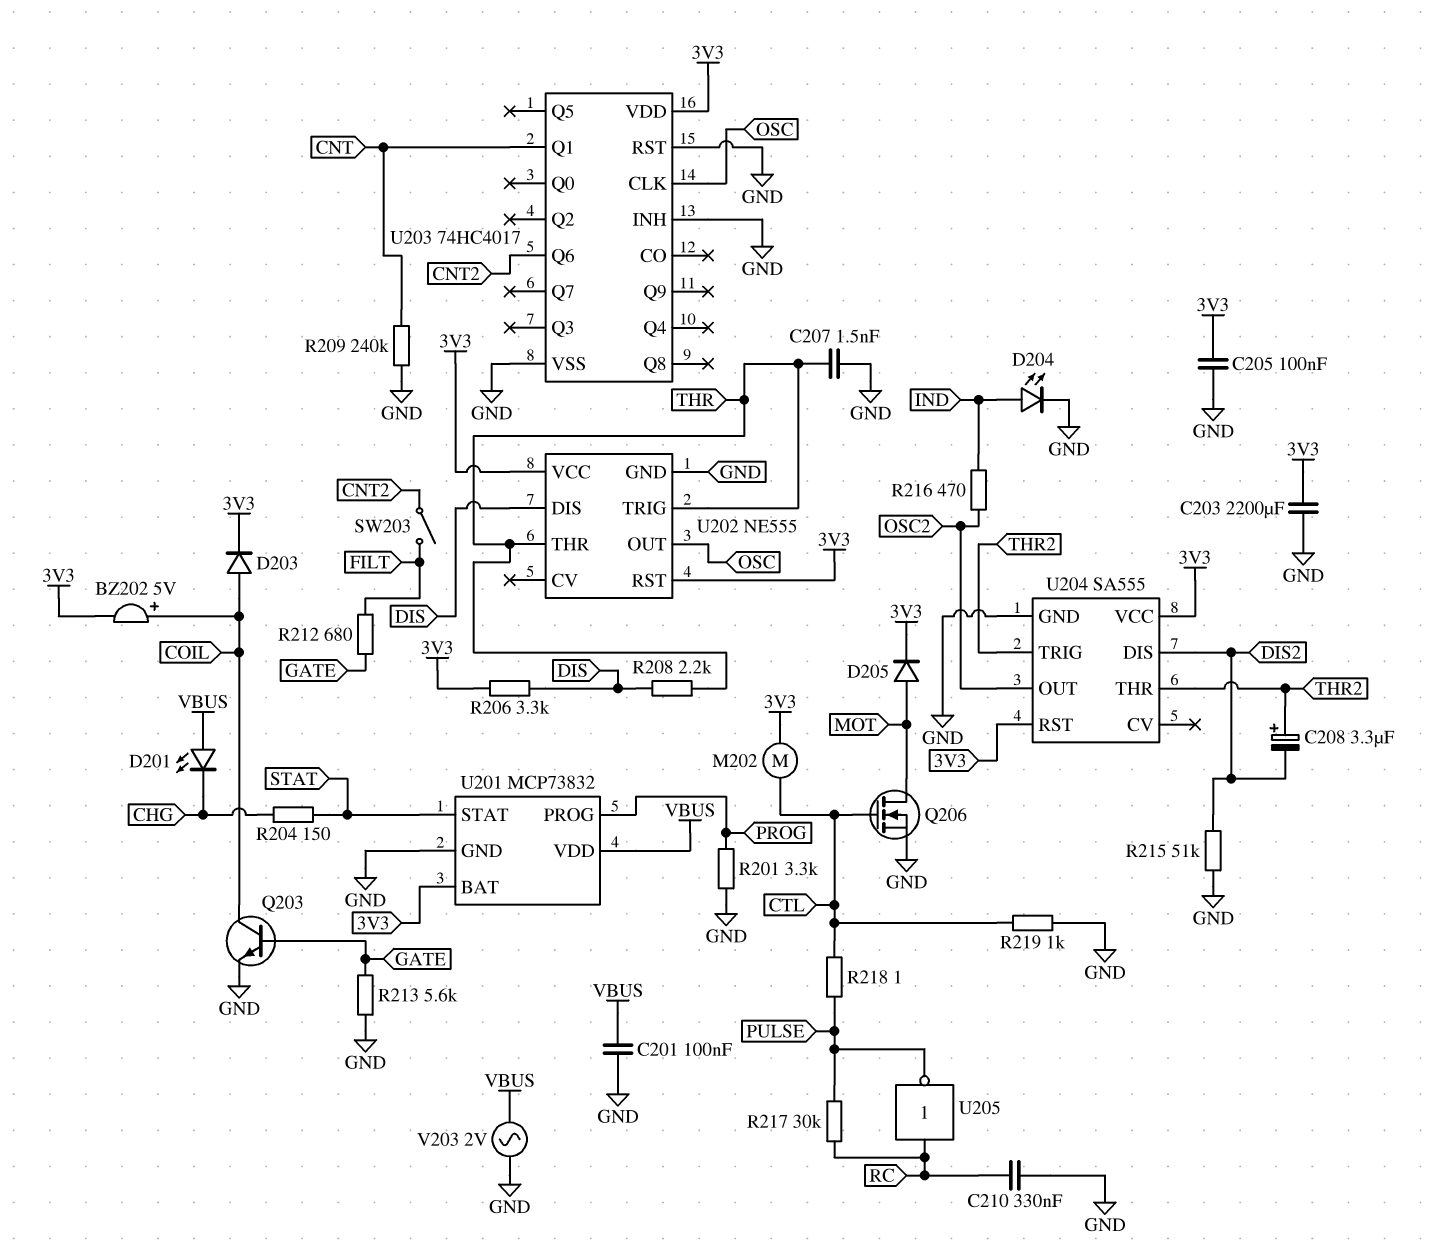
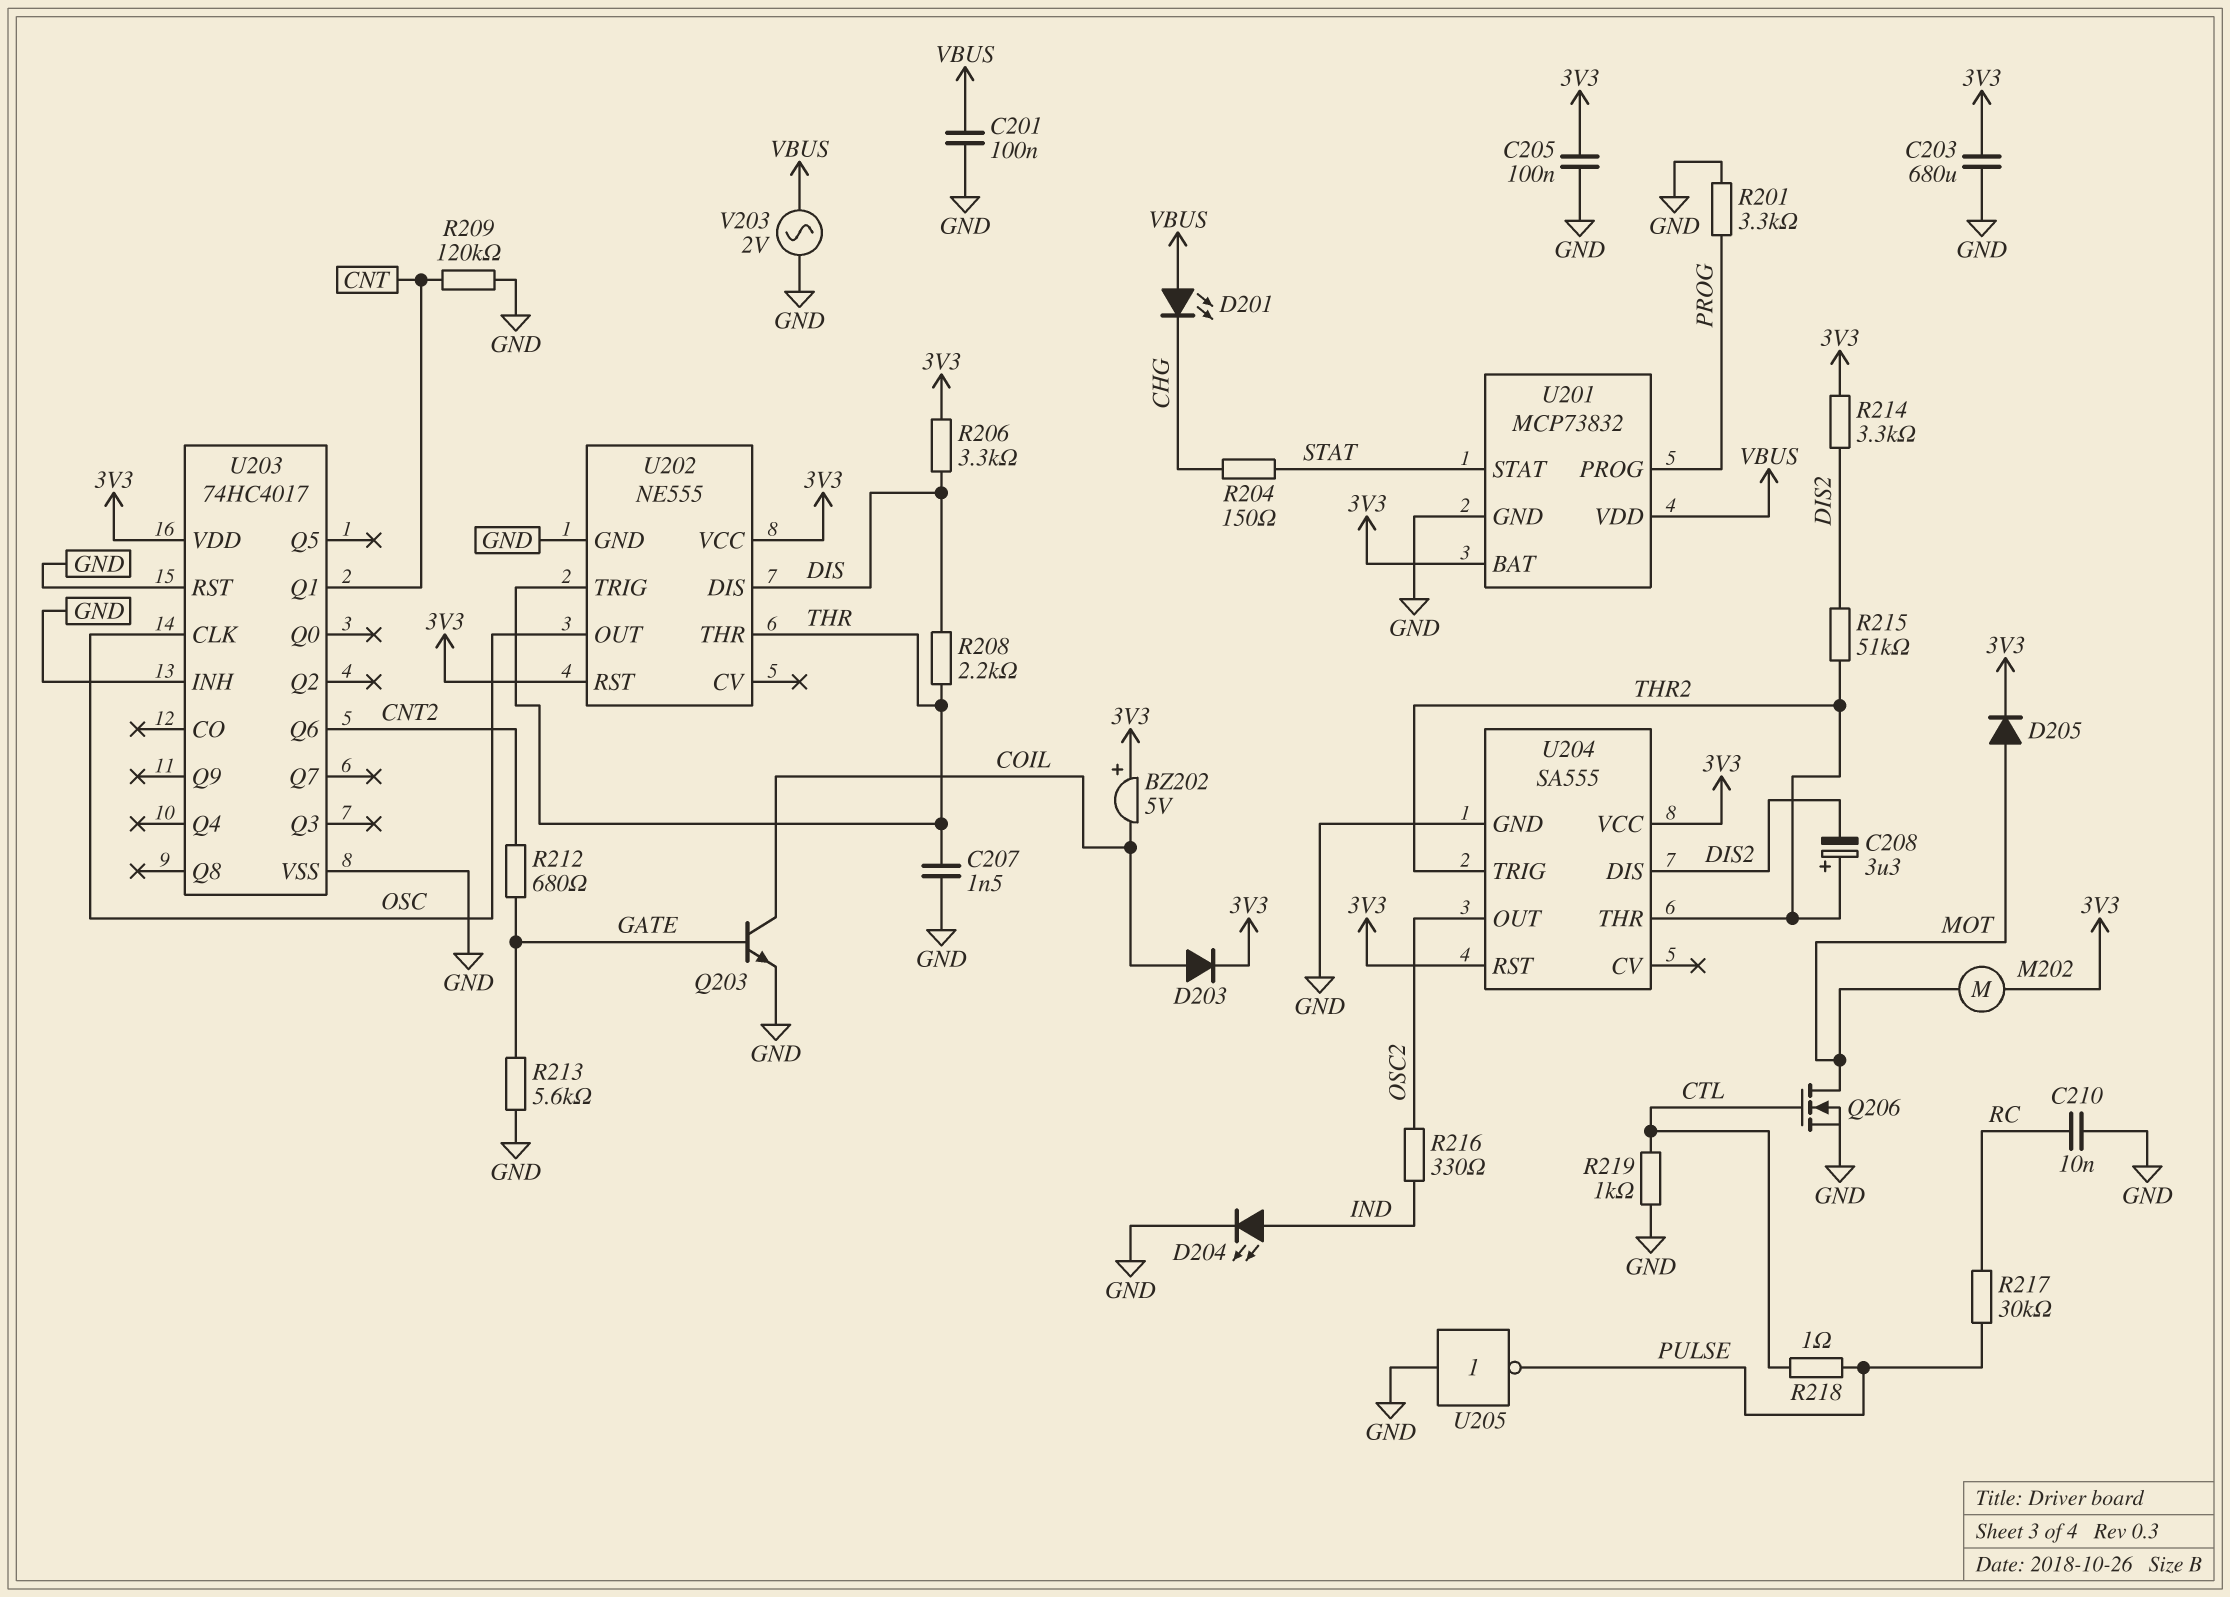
BZ202: buzzer 5V (plus COIL, minus 3V3) -> buzzer 5V (plus 3V3, minus COIL)
C203: 2200uF (3V3, GND) -> 680uF (3V3, GND)
C210: 330nF (GND, RC) -> 10nF (GND, RC)
M202: motor (3V3, CTL) -> motor (3V3, MOT)
R209: 240k (CNT, GND) -> 120k (CNT, GND)
R212: 680 (FILT, GATE) -> 680 (CNT2, GATE)
R214: none -> 3.3k (3V3, DIS2)
R215: 51k (DIS2, GND) -> 51k (DIS2, THR2)
R216: 470 (IND, OSC2) -> 330 (IND, OSC2)
SW203: switch (CNT2, FILT) -> none
U205: NOT (in RC, out PULSE) -> NOT (in GND, out PULSE)

